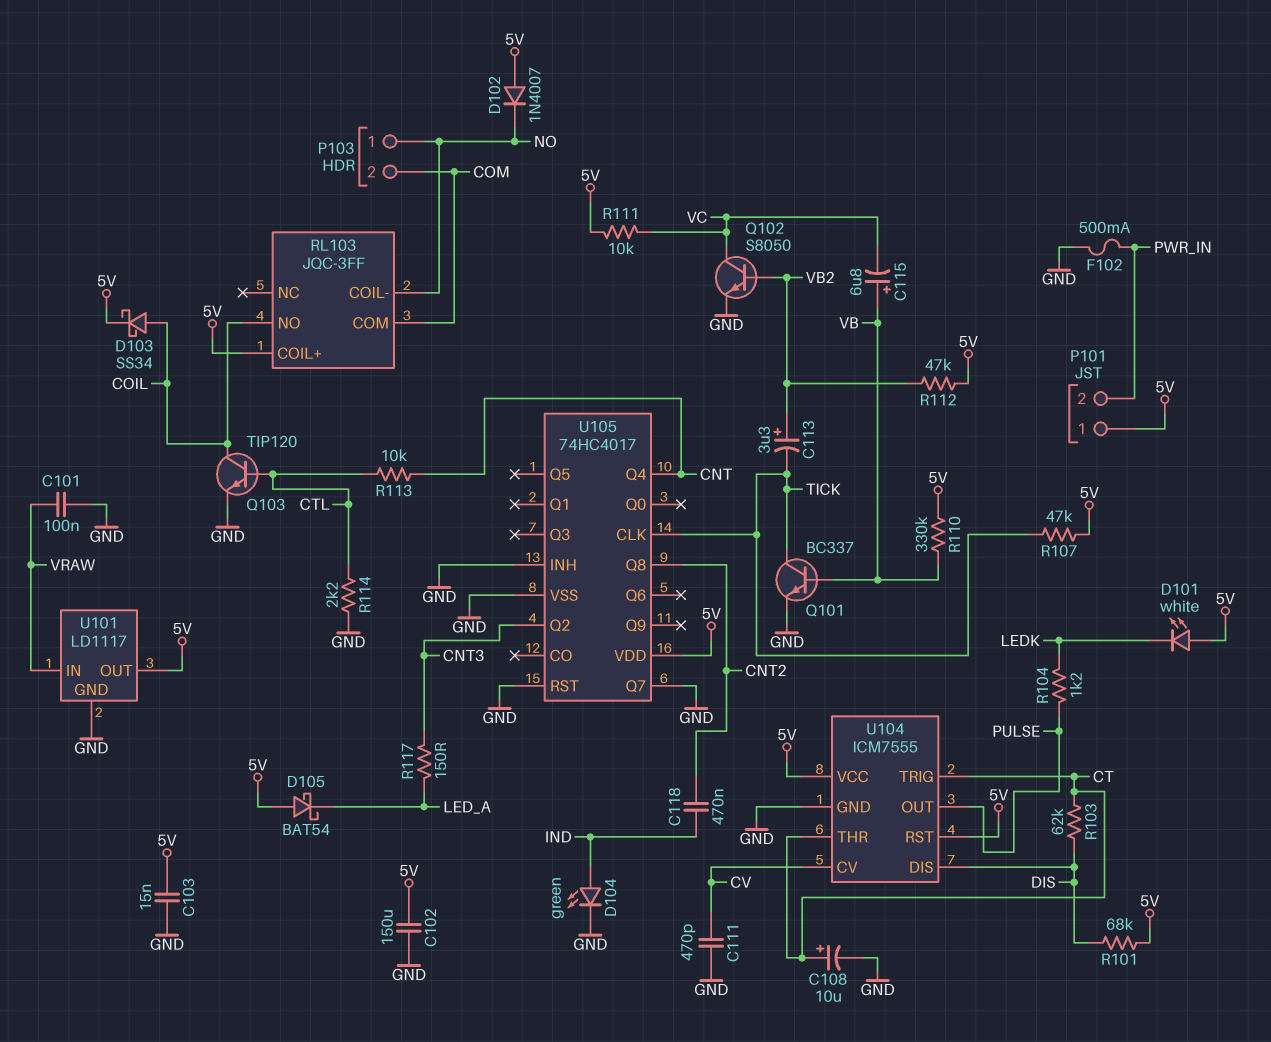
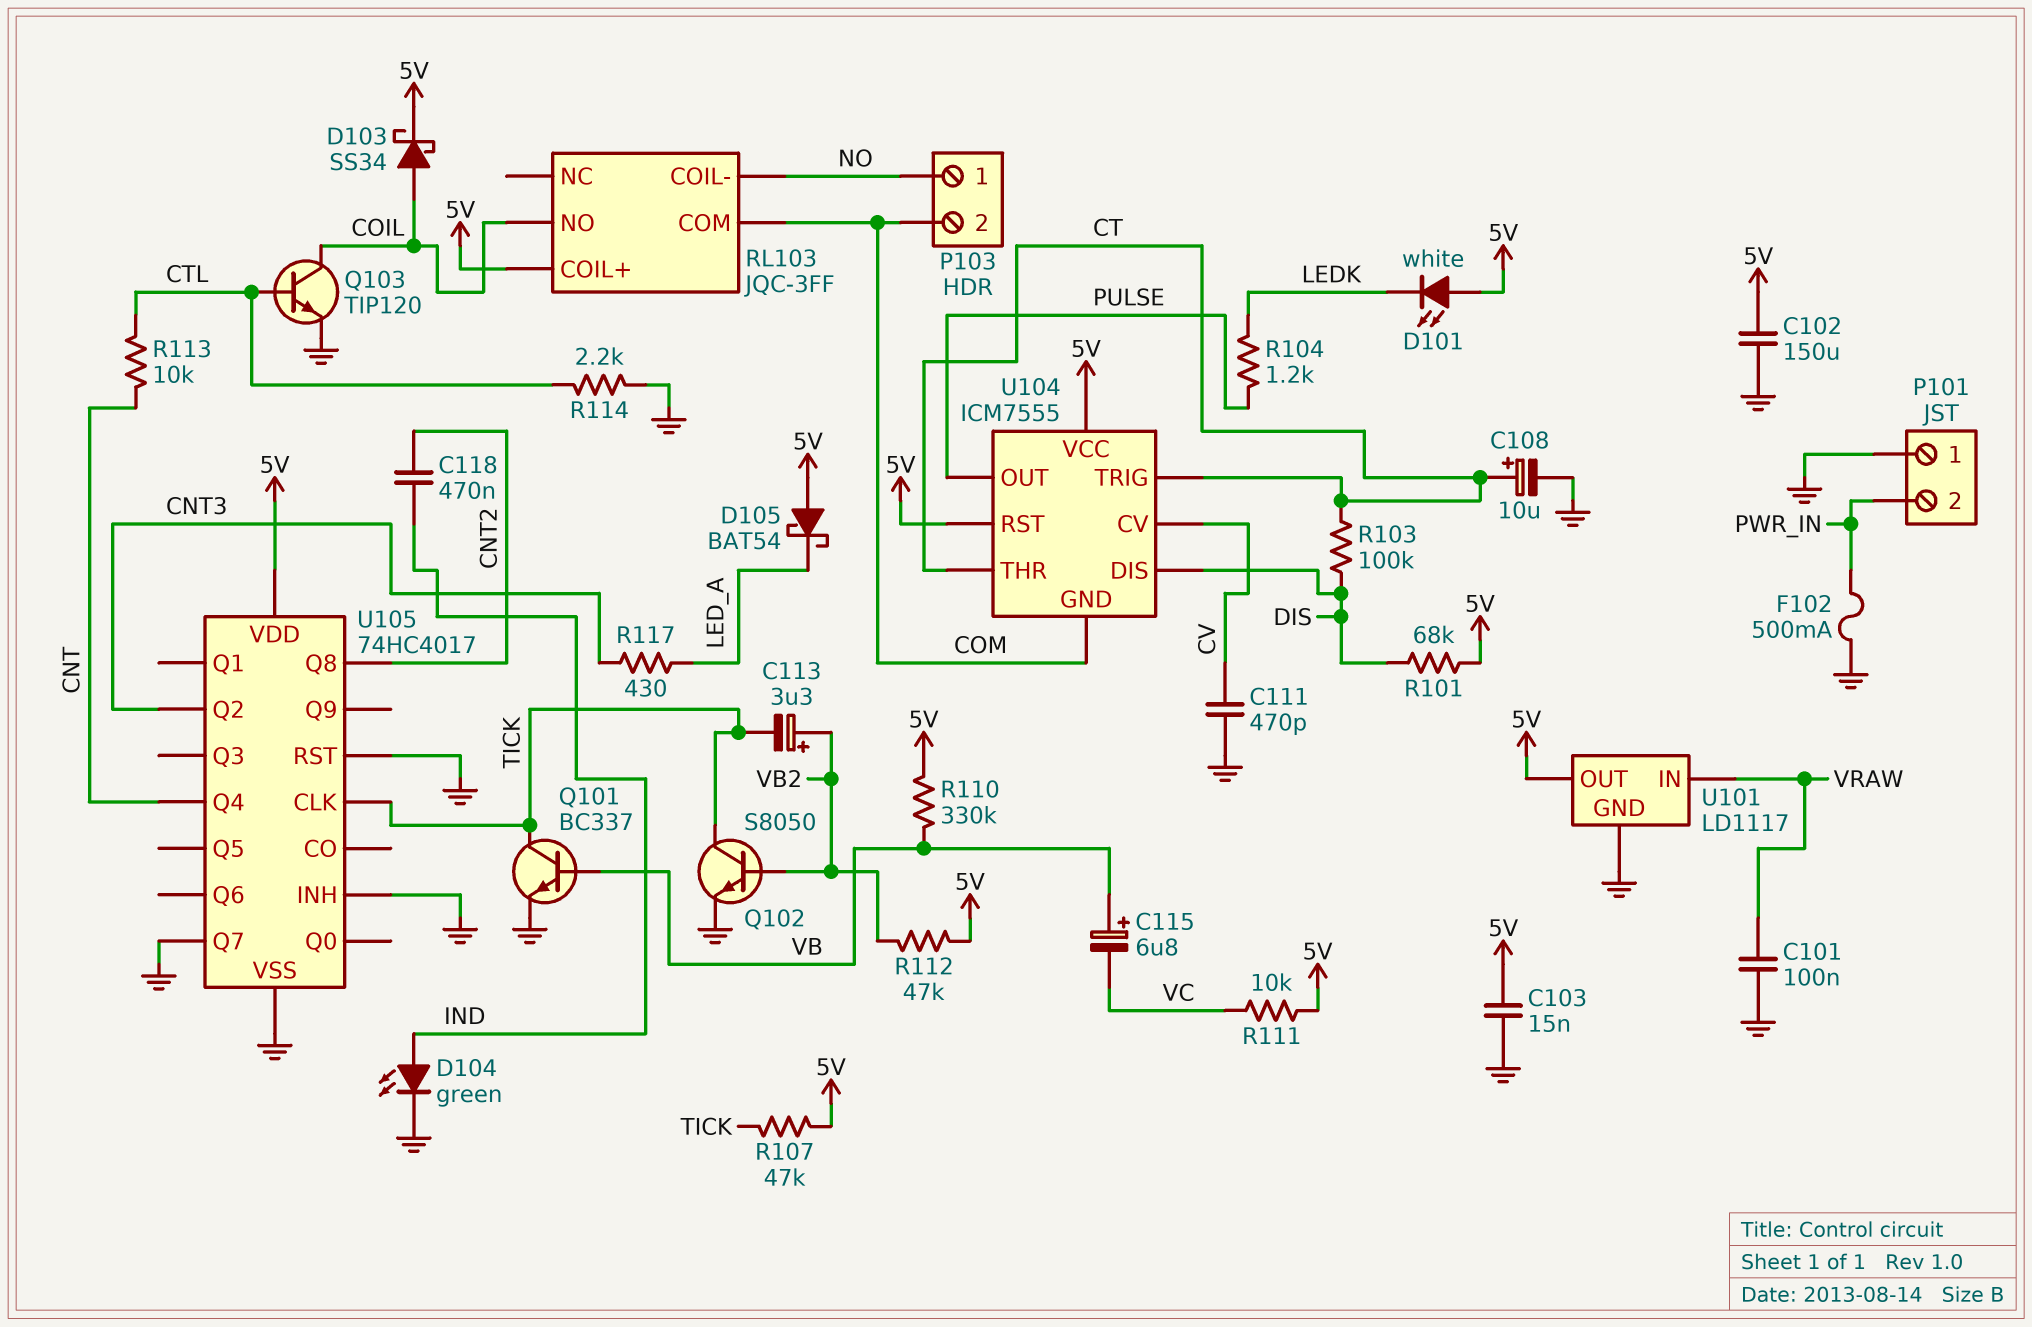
D102: diode 1N4007 (A 5V, K NO) -> none
P101 pin 1: 5V -> GND
Q102: NPN S8050 (B VB2, C VC, E GND) -> NPN S8050 (B VB2, C TICK, E GND)
R103: 62k (CT, DIS) -> 100k (CT, DIS)
R117: 150 (CNT3, LED_A) -> 430 (CNT3, LED_A)
U104 pin GND: GND -> COM

